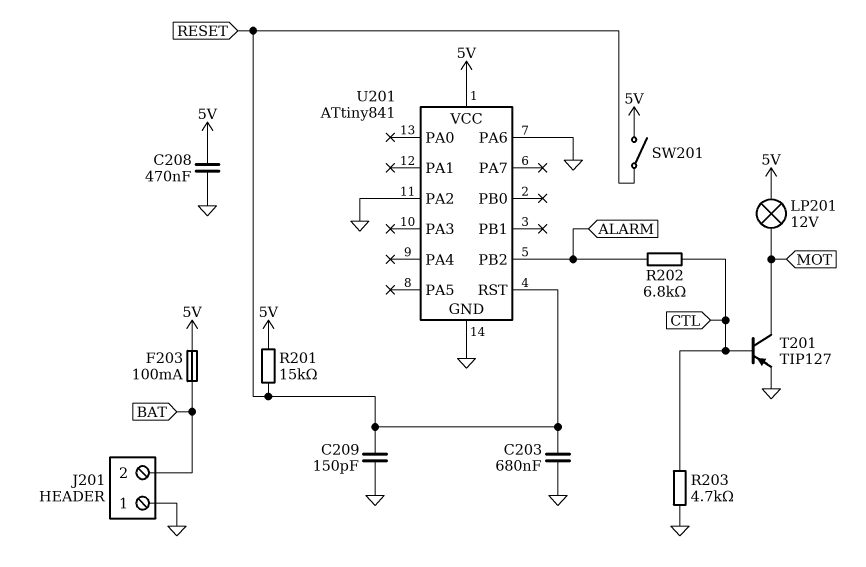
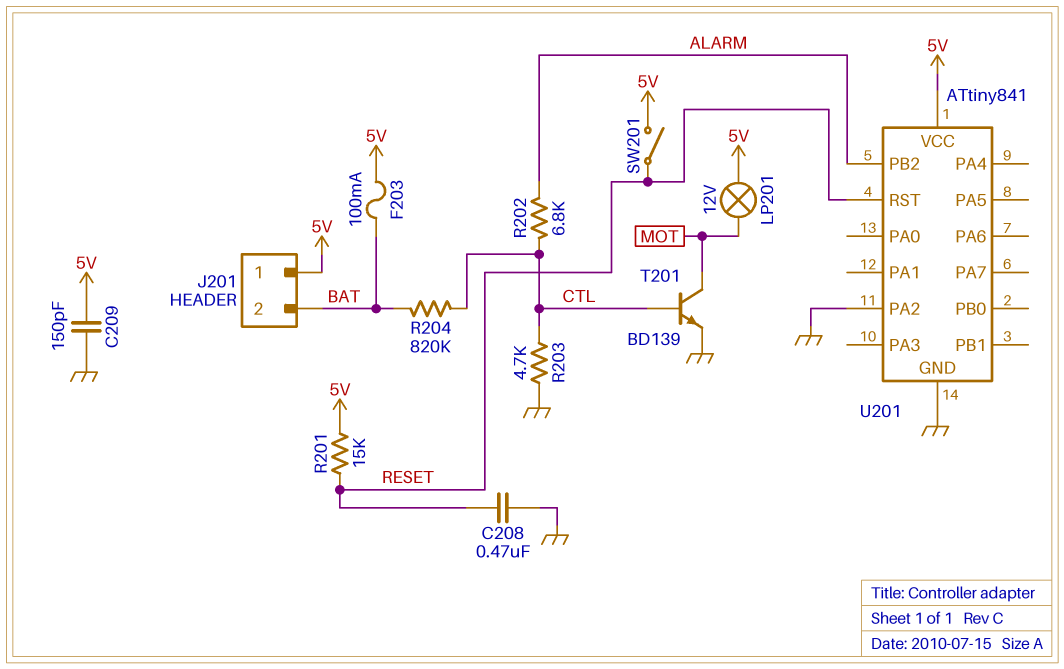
C203: 680nF (GND, RESET) -> none
C208: 470nF (5V, GND) -> 470nF (GND, RESET)
C209: 150pF (GND, RESET) -> 150pF (5V, GND)
J201 pin 1: GND -> 5V
R204: none -> 820k (BAT, CTL)
T201: PNP TIP127 (B CTL, C MOT, E GND) -> NPN BD139 (B CTL, C MOT, E GND)
U201 pin PA6: GND -> none

